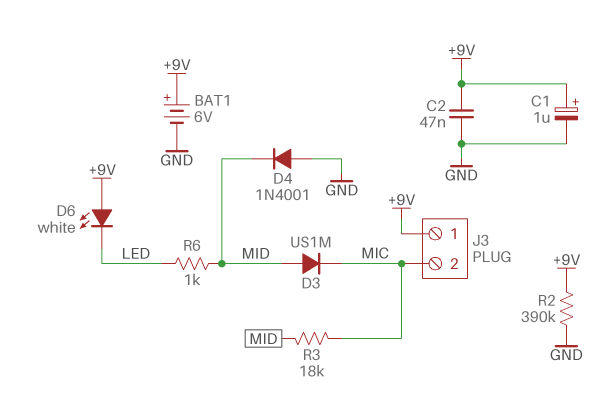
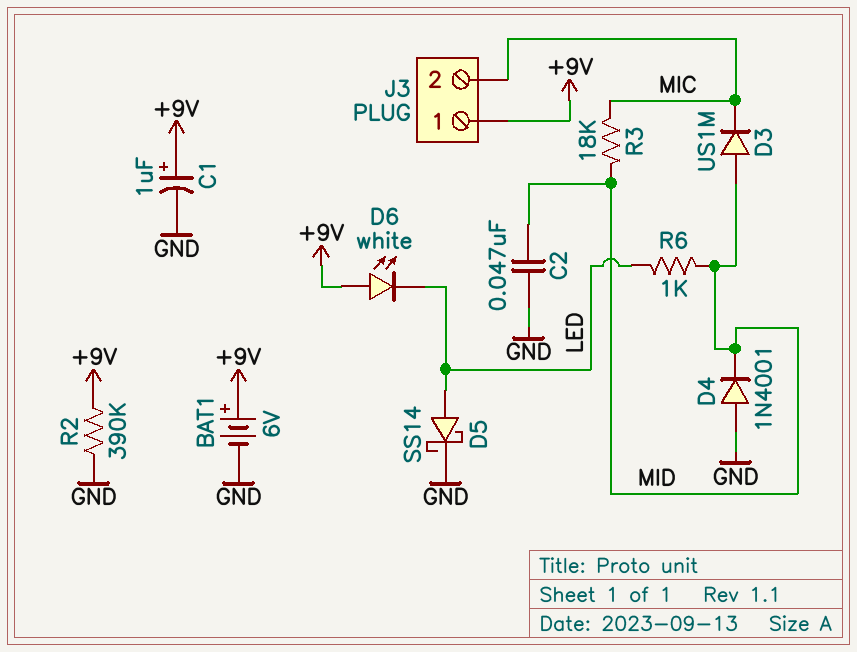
C2: 47nF (+9V, GND) -> 47nF (GND, MID)
D5: none -> schottky SS14 (A LED, K GND)

